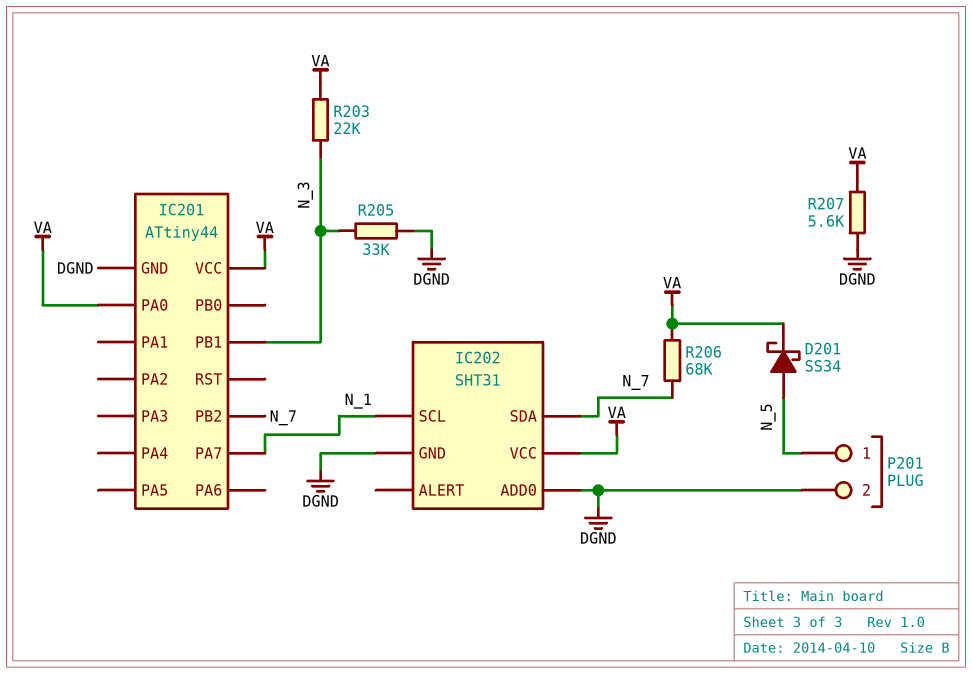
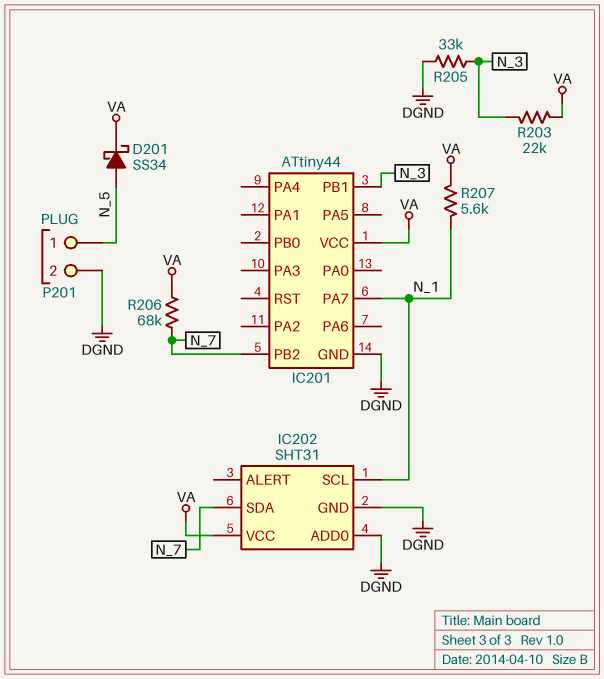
IC201 pin PA0: VA -> none
R207: 5.6k (DGND, VA) -> 5.6k (N_1, VA)

